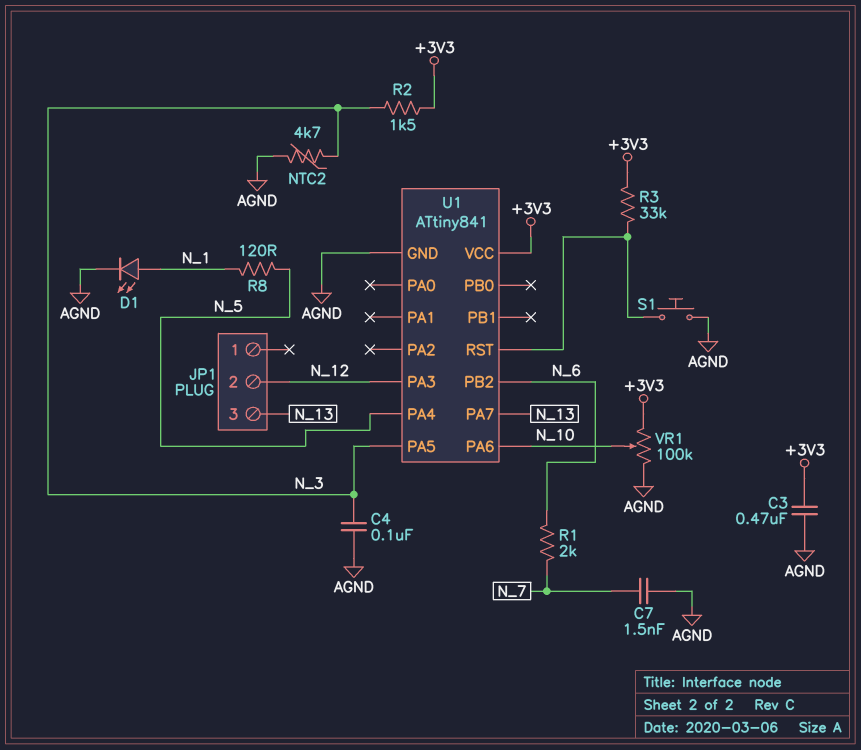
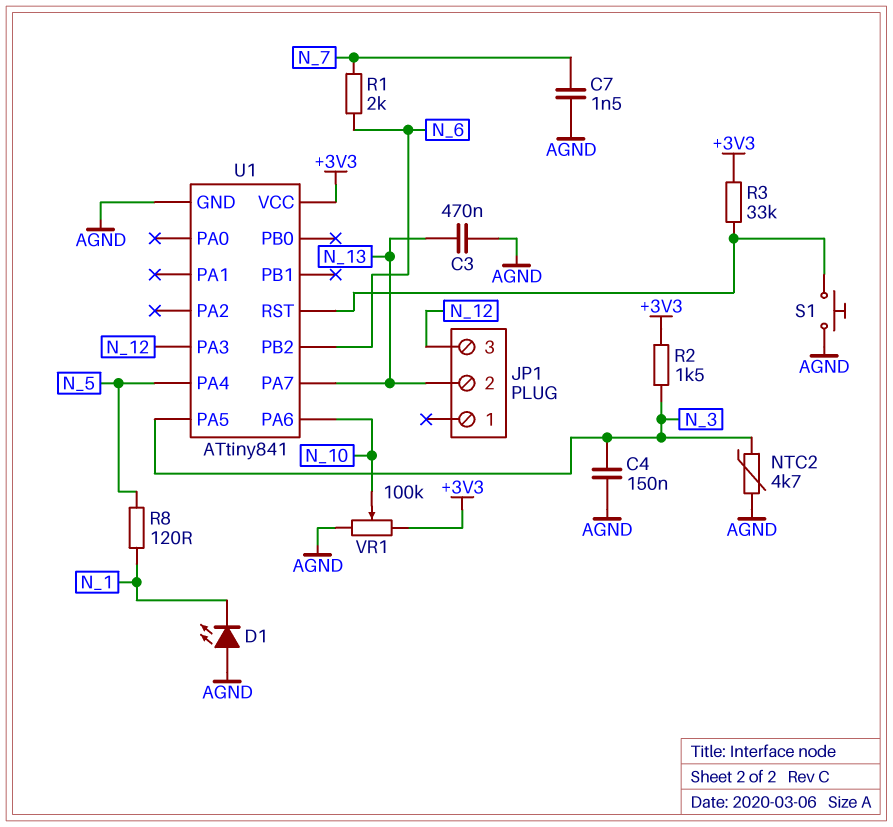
C3: 470nF (+3V3, AGND) -> 470nF (AGND, N_13)
C4: 100nF (AGND, N_3) -> 150nF (AGND, N_3)
D1: LED (A N_1, K AGND) -> LED (A AGND, K N_1)
JP1 pin 2: N_12 -> N_13
JP1 pin 3: N_13 -> N_12

